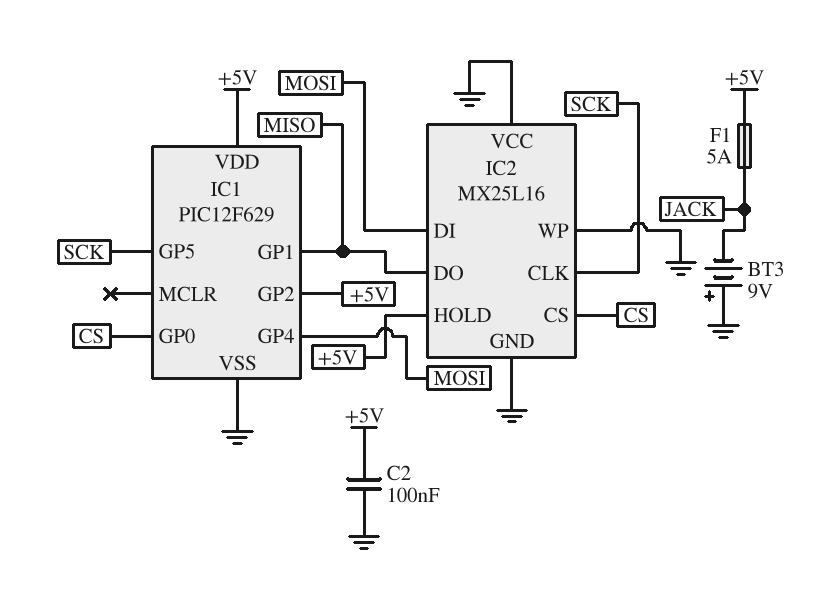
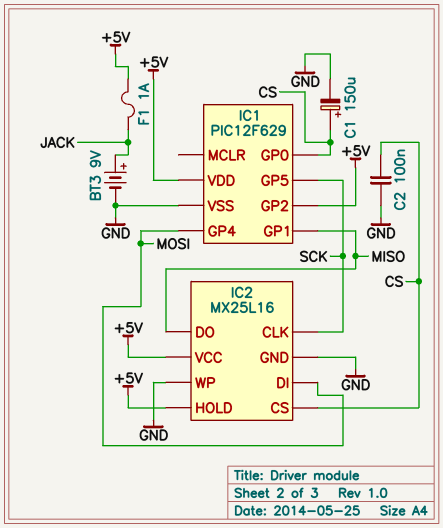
BT3: 9V (plus GND, minus JACK) -> 9V (plus JACK, minus GND)
C1: none -> 150uF (plus CS, minus GND)
C2: 100nF (+5V, GND) -> 100nF (CS, GND)
F1: 5A (+5V, JACK) -> 1A (+5V, JACK)
IC2 pin VCC: GND -> +5V

